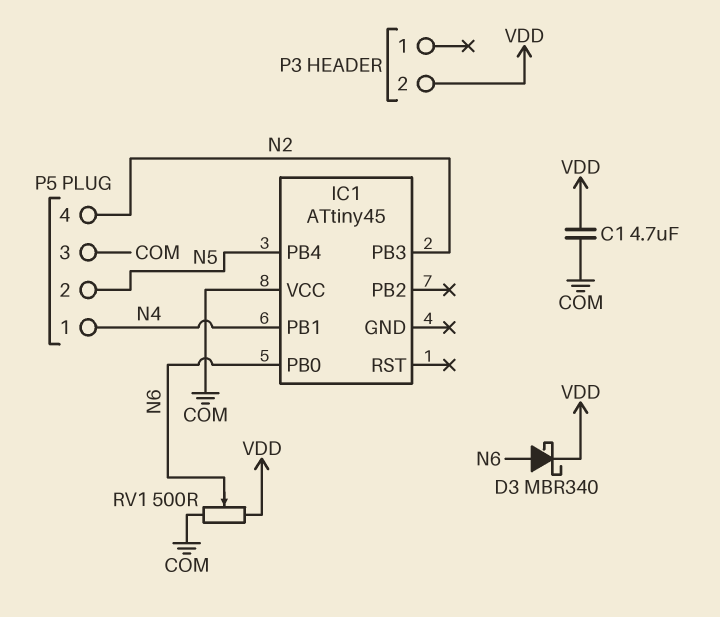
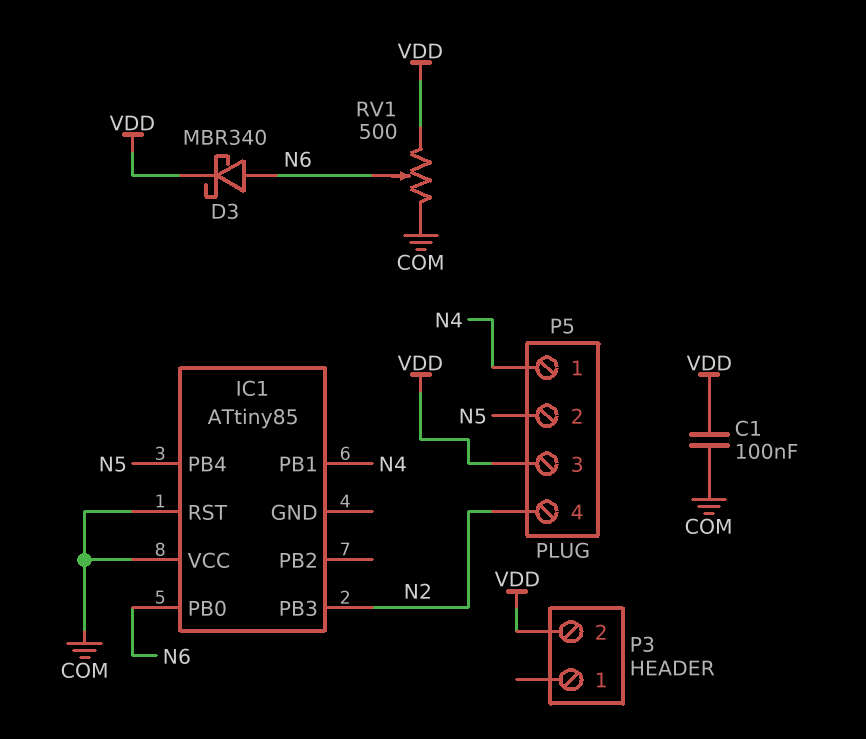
C1: 4.7uF (COM, VDD) -> 100nF (COM, VDD)
IC1: ATtiny45 -> ATtiny85
IC1 pin RST: none -> COM
P5 pin 3: COM -> VDD

